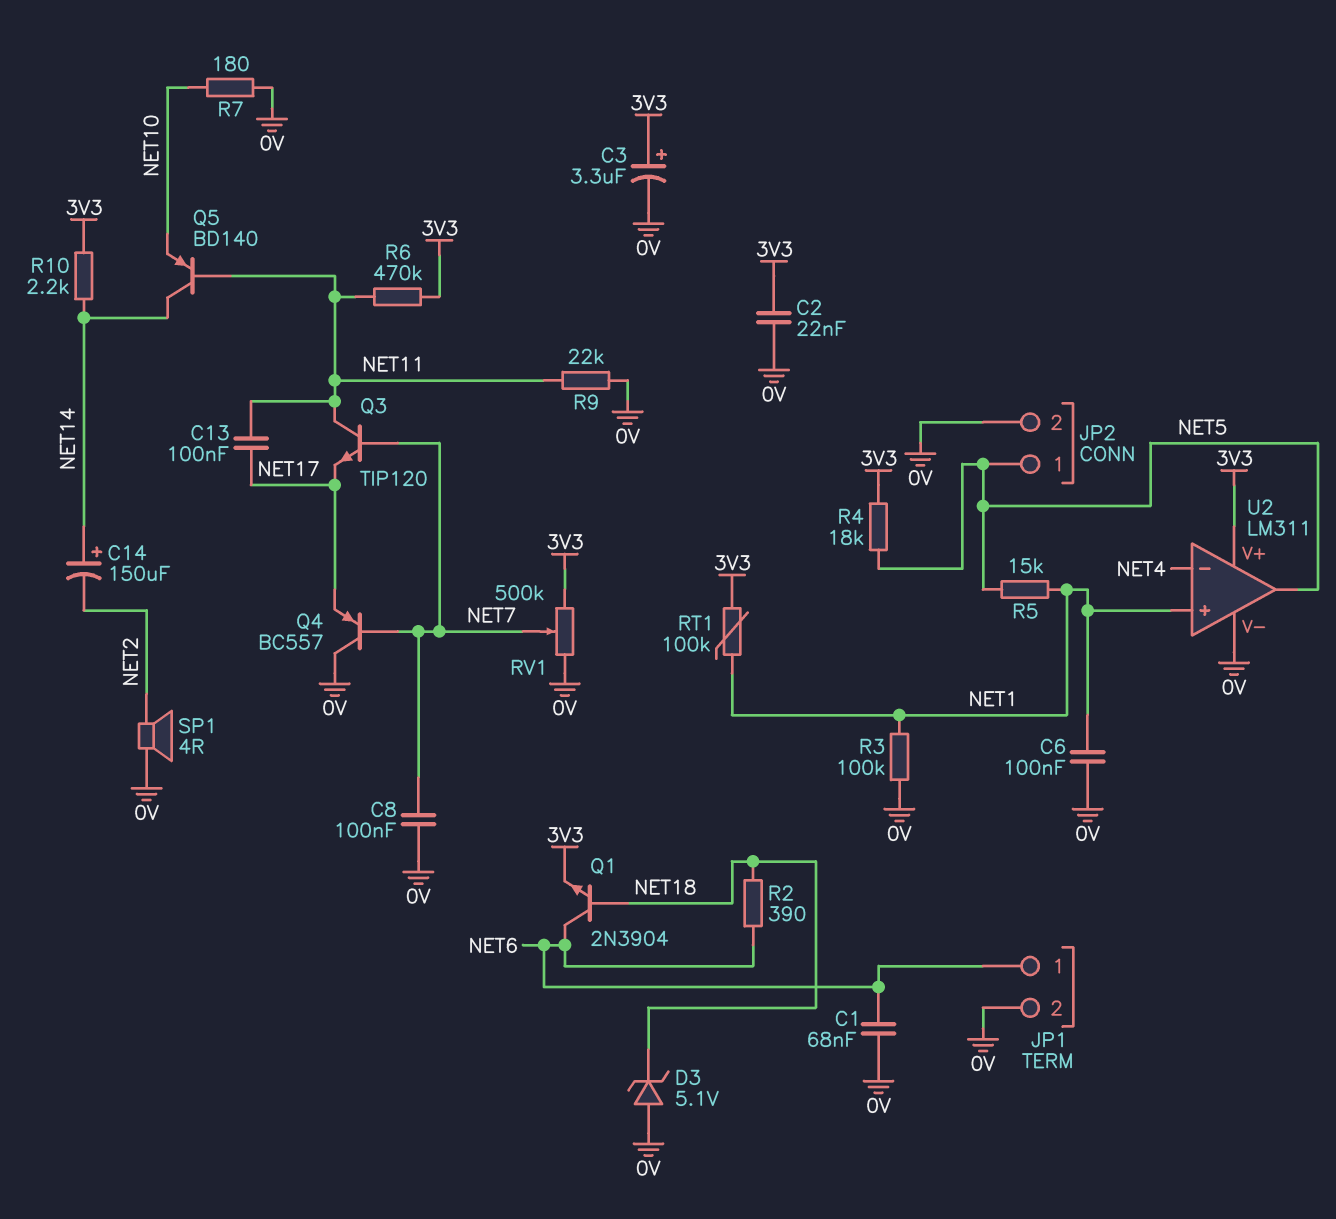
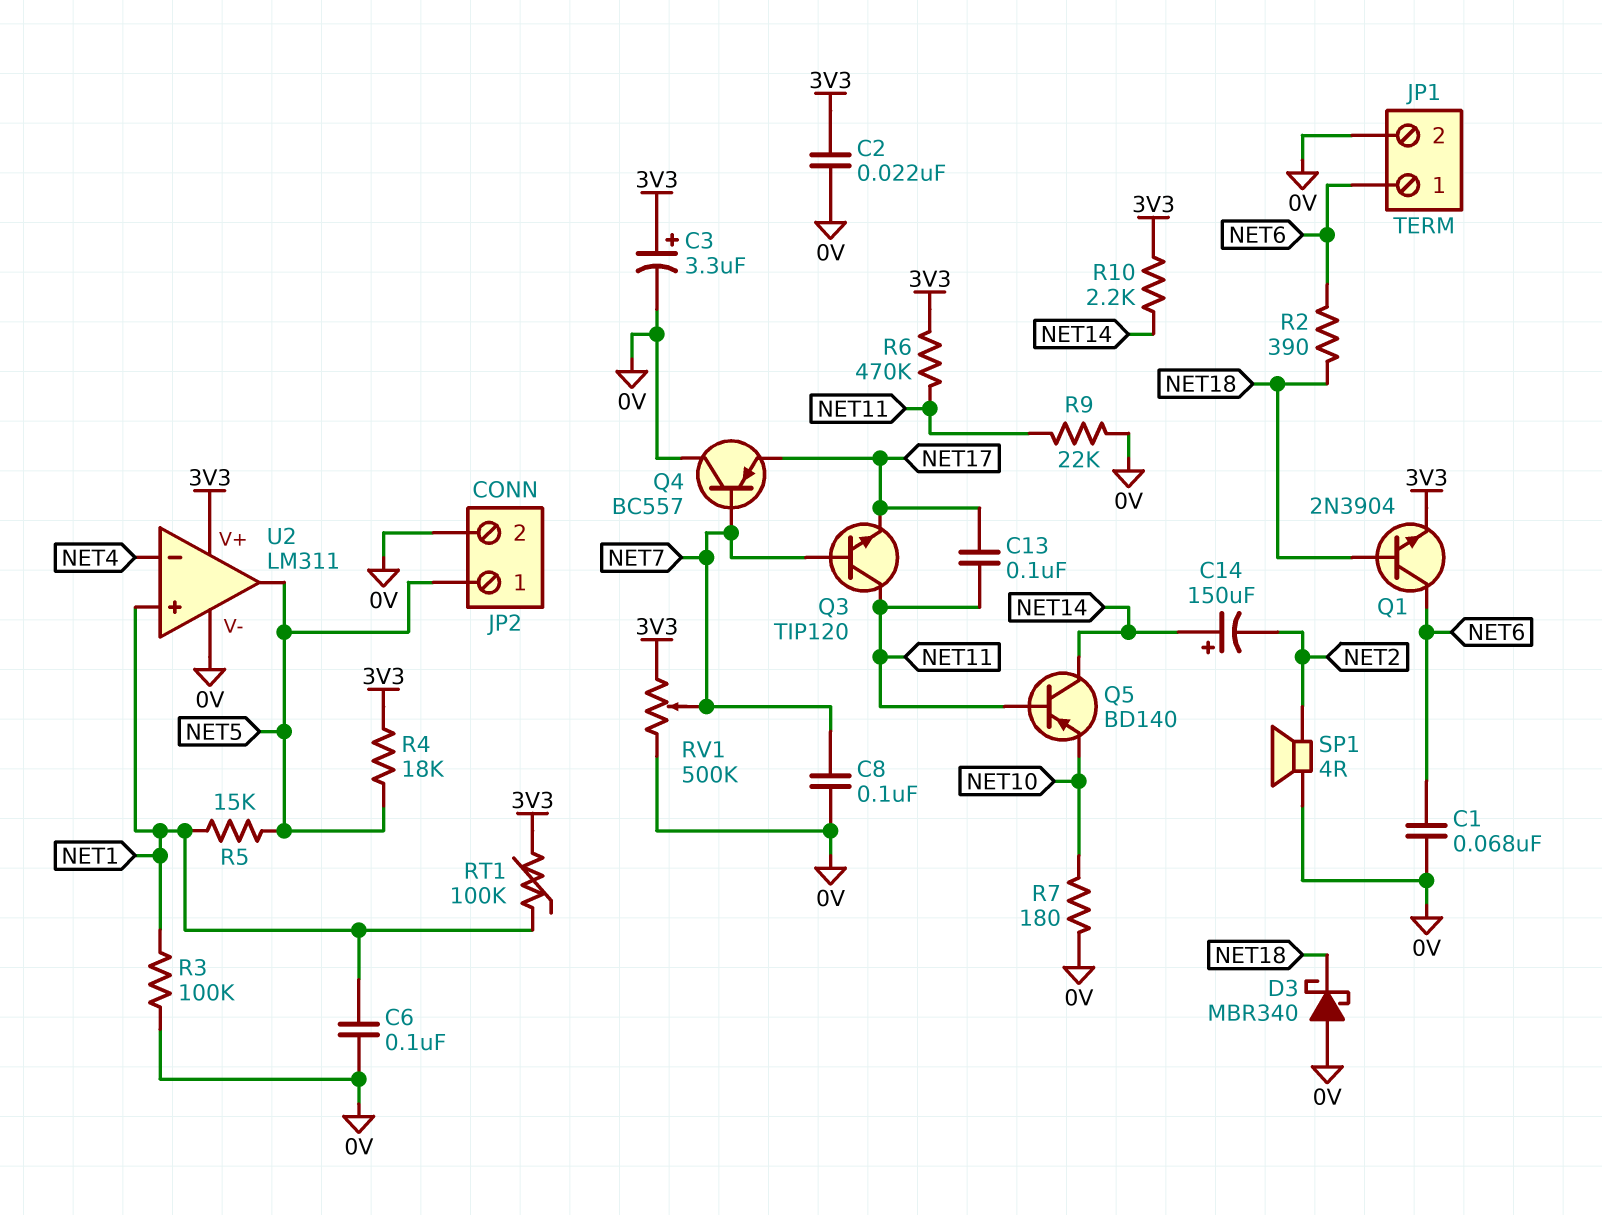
D3: zener 5.1V (A 0V, K NET18) -> schottky MBR340 (A 0V, K NET18)

